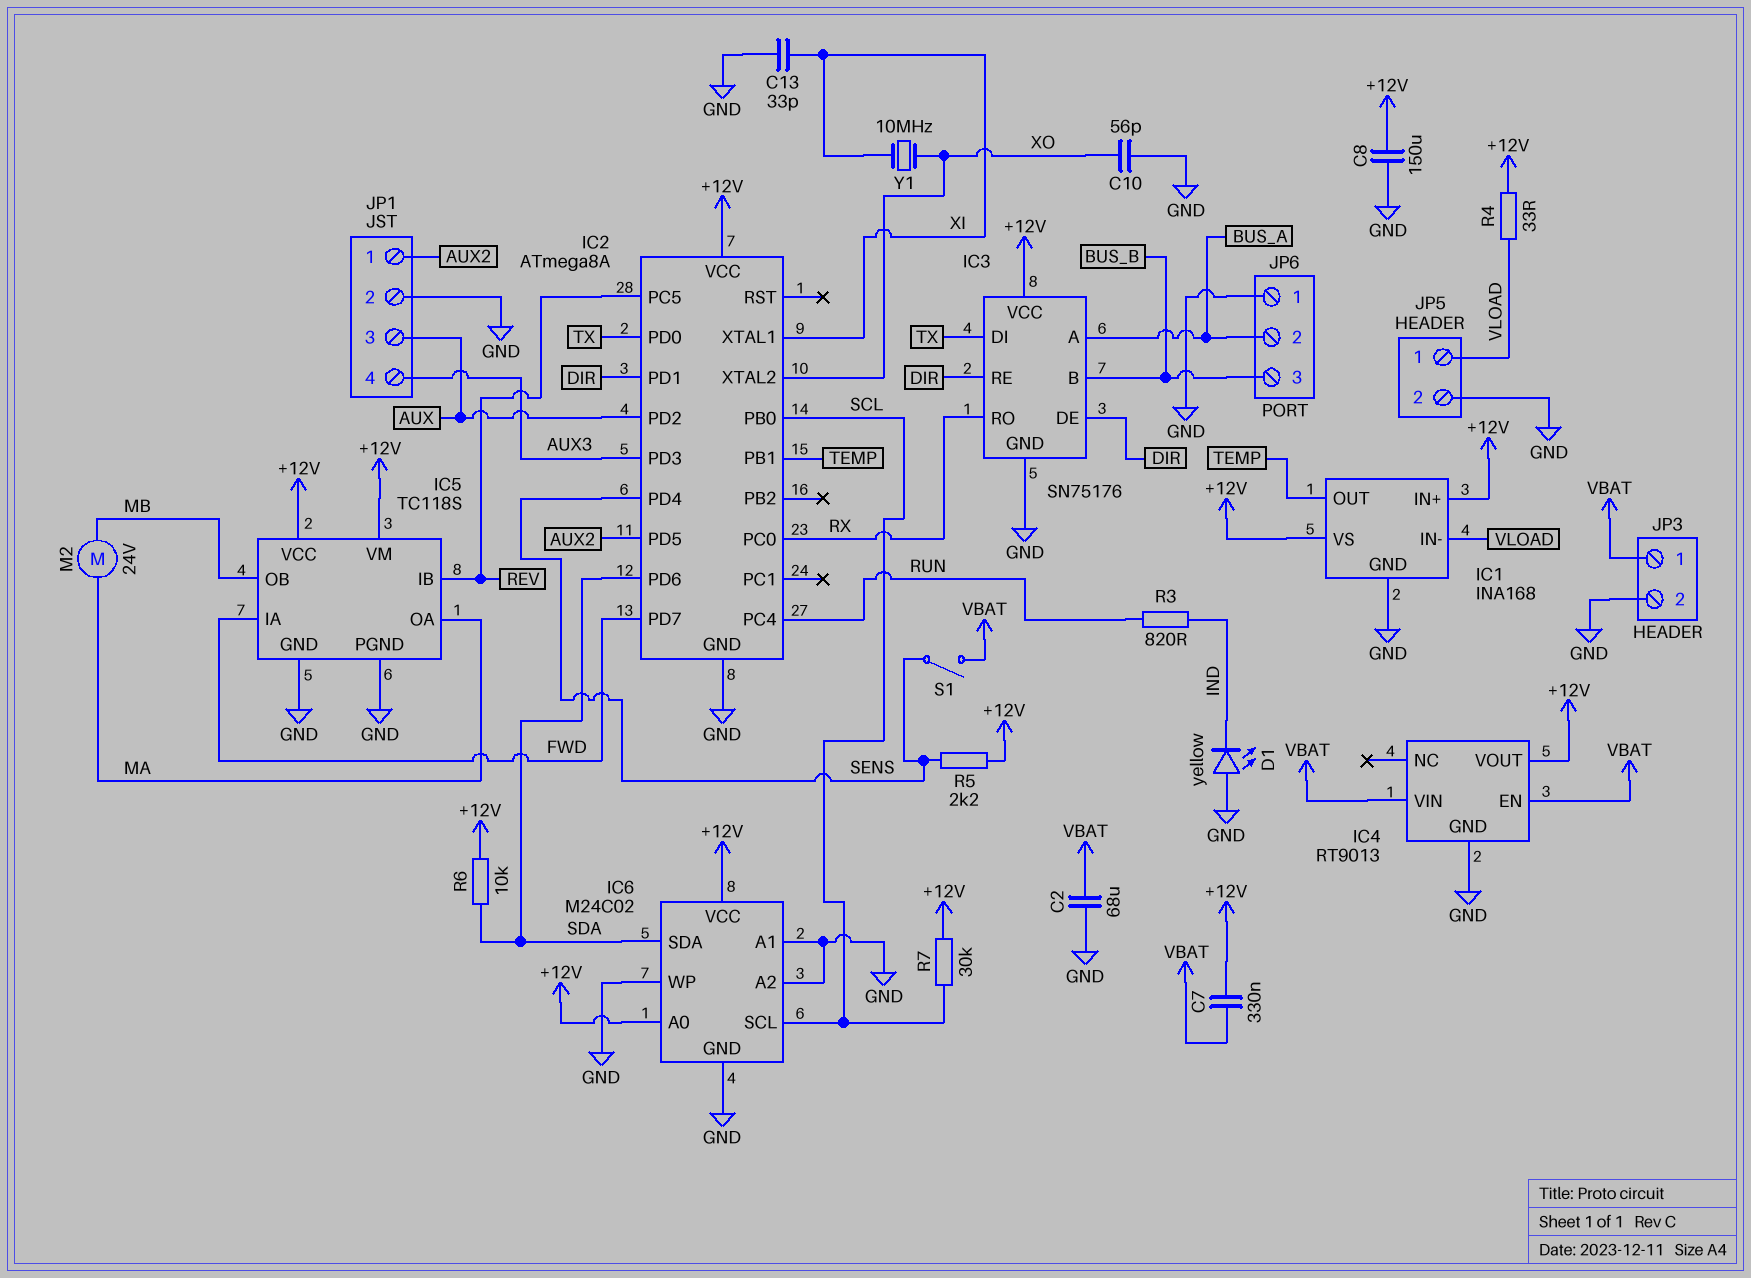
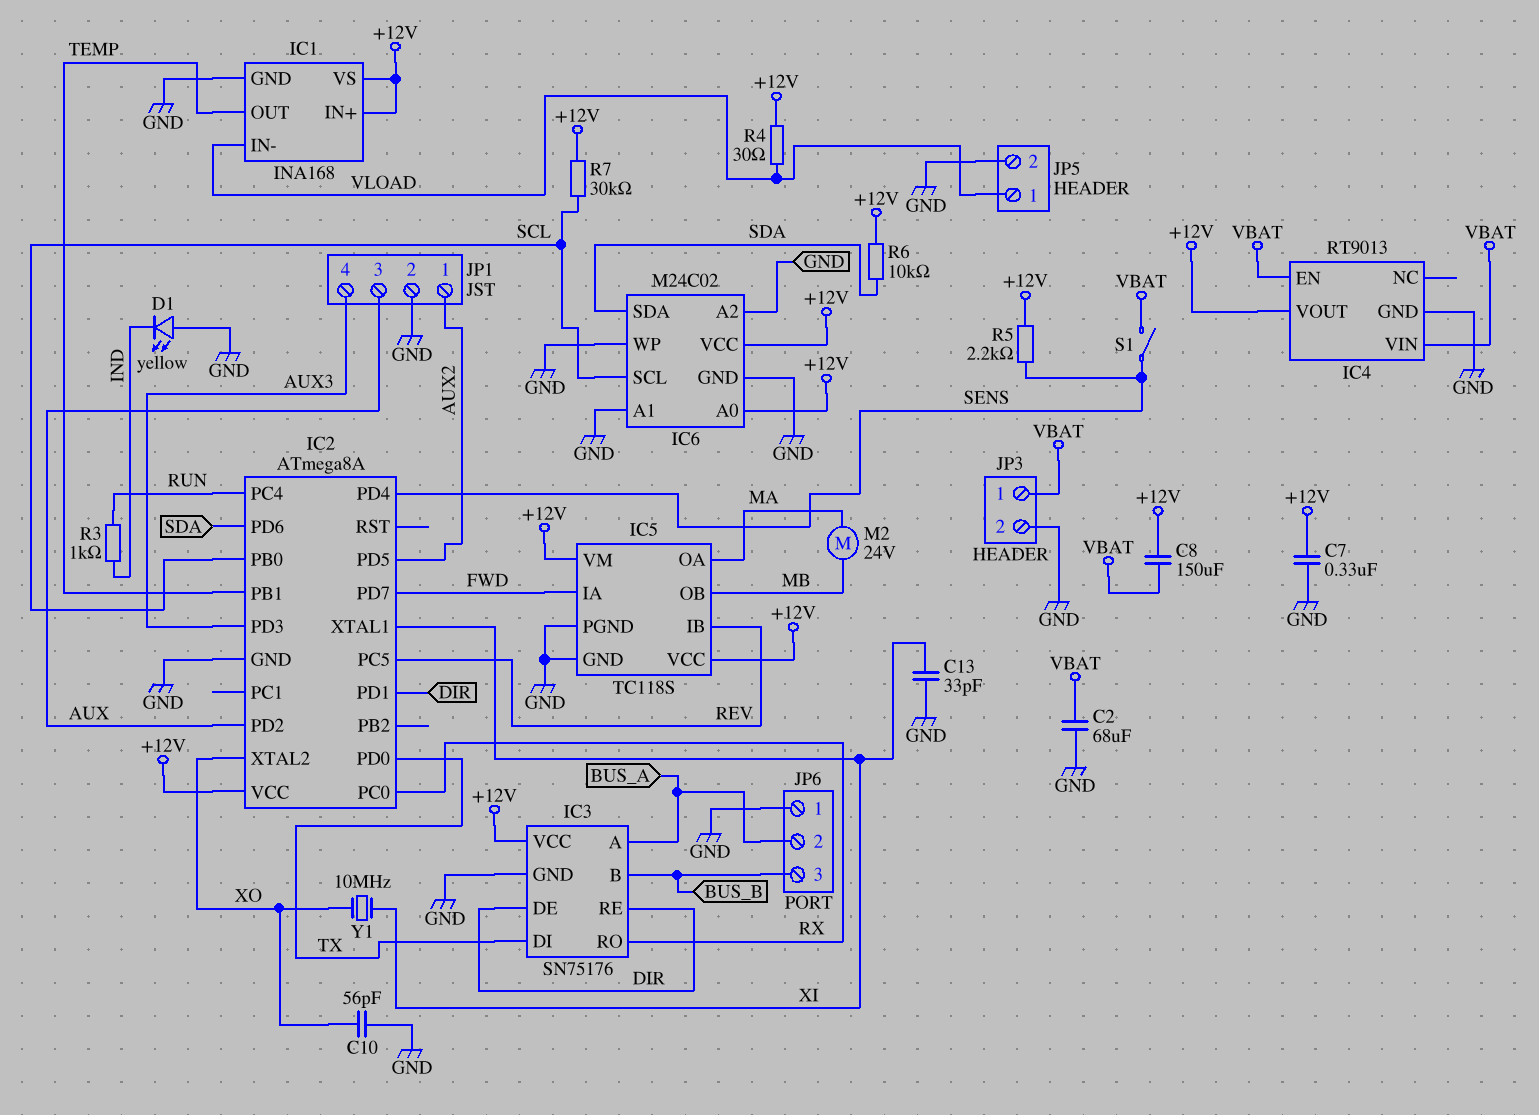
C7: 330nF (+12V, VBAT) -> 330nF (+12V, GND)
C8: 150uF (+12V, GND) -> 150uF (+12V, VBAT)
R3: 820 (IND, RUN) -> 1k (IND, RUN)
R4: 33 (+12V, VLOAD) -> 30 (+12V, VLOAD)

